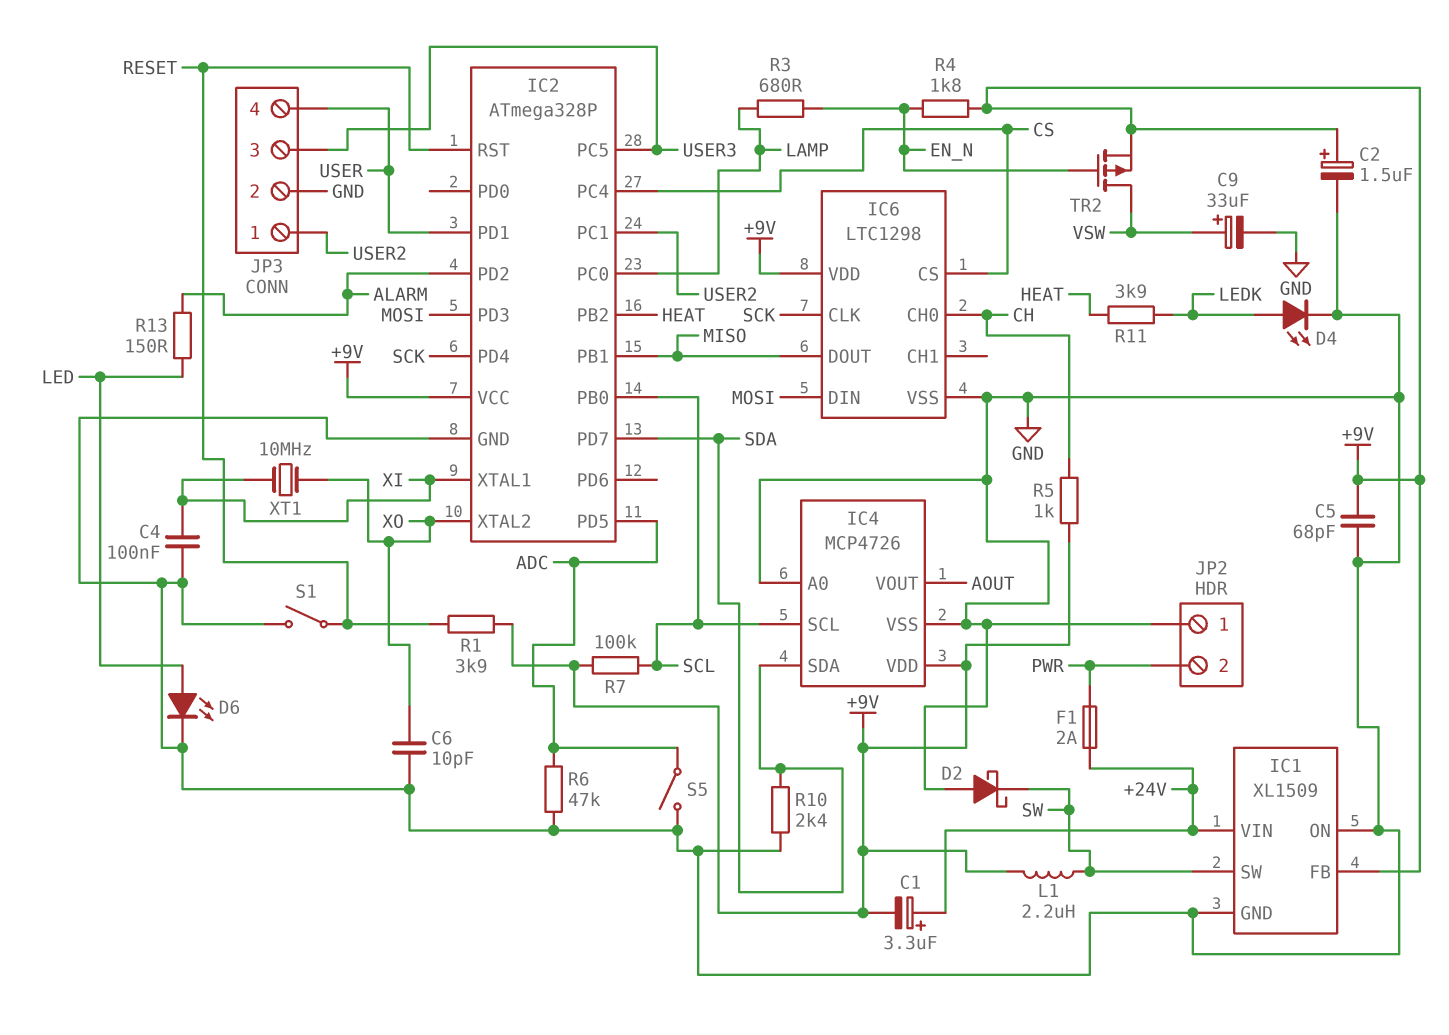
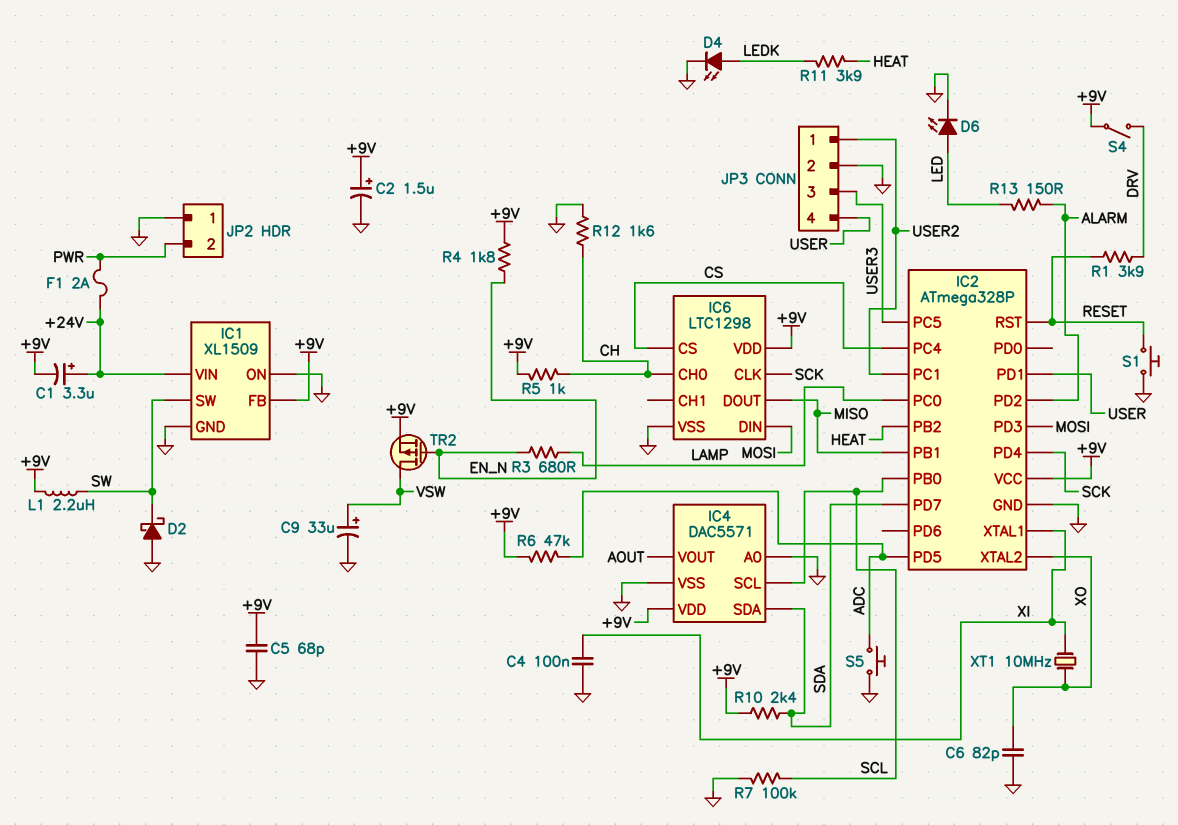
C6: 10pF (GND, XO) -> 82pF (GND, XO)
IC4: MCP4726 -> DAC5571
R1: 3.9k (+9V, RESET) -> 3.9k (DRV, RESET)
R6: 47k (ADC, GND) -> 47k (+9V, ADC)
R7: 100k (+9V, SCL) -> 100k (GND, SCL)
R10: 2.4k (GND, SDA) -> 2.4k (+9V, SDA)
R12: none -> 1.6k (CH, GND)
S1: switch (GND, RESET) -> button (GND, RESET)
S4: none -> switch (+9V, DRV)
S5: switch (ADC, GND) -> button (ADC, GND)

